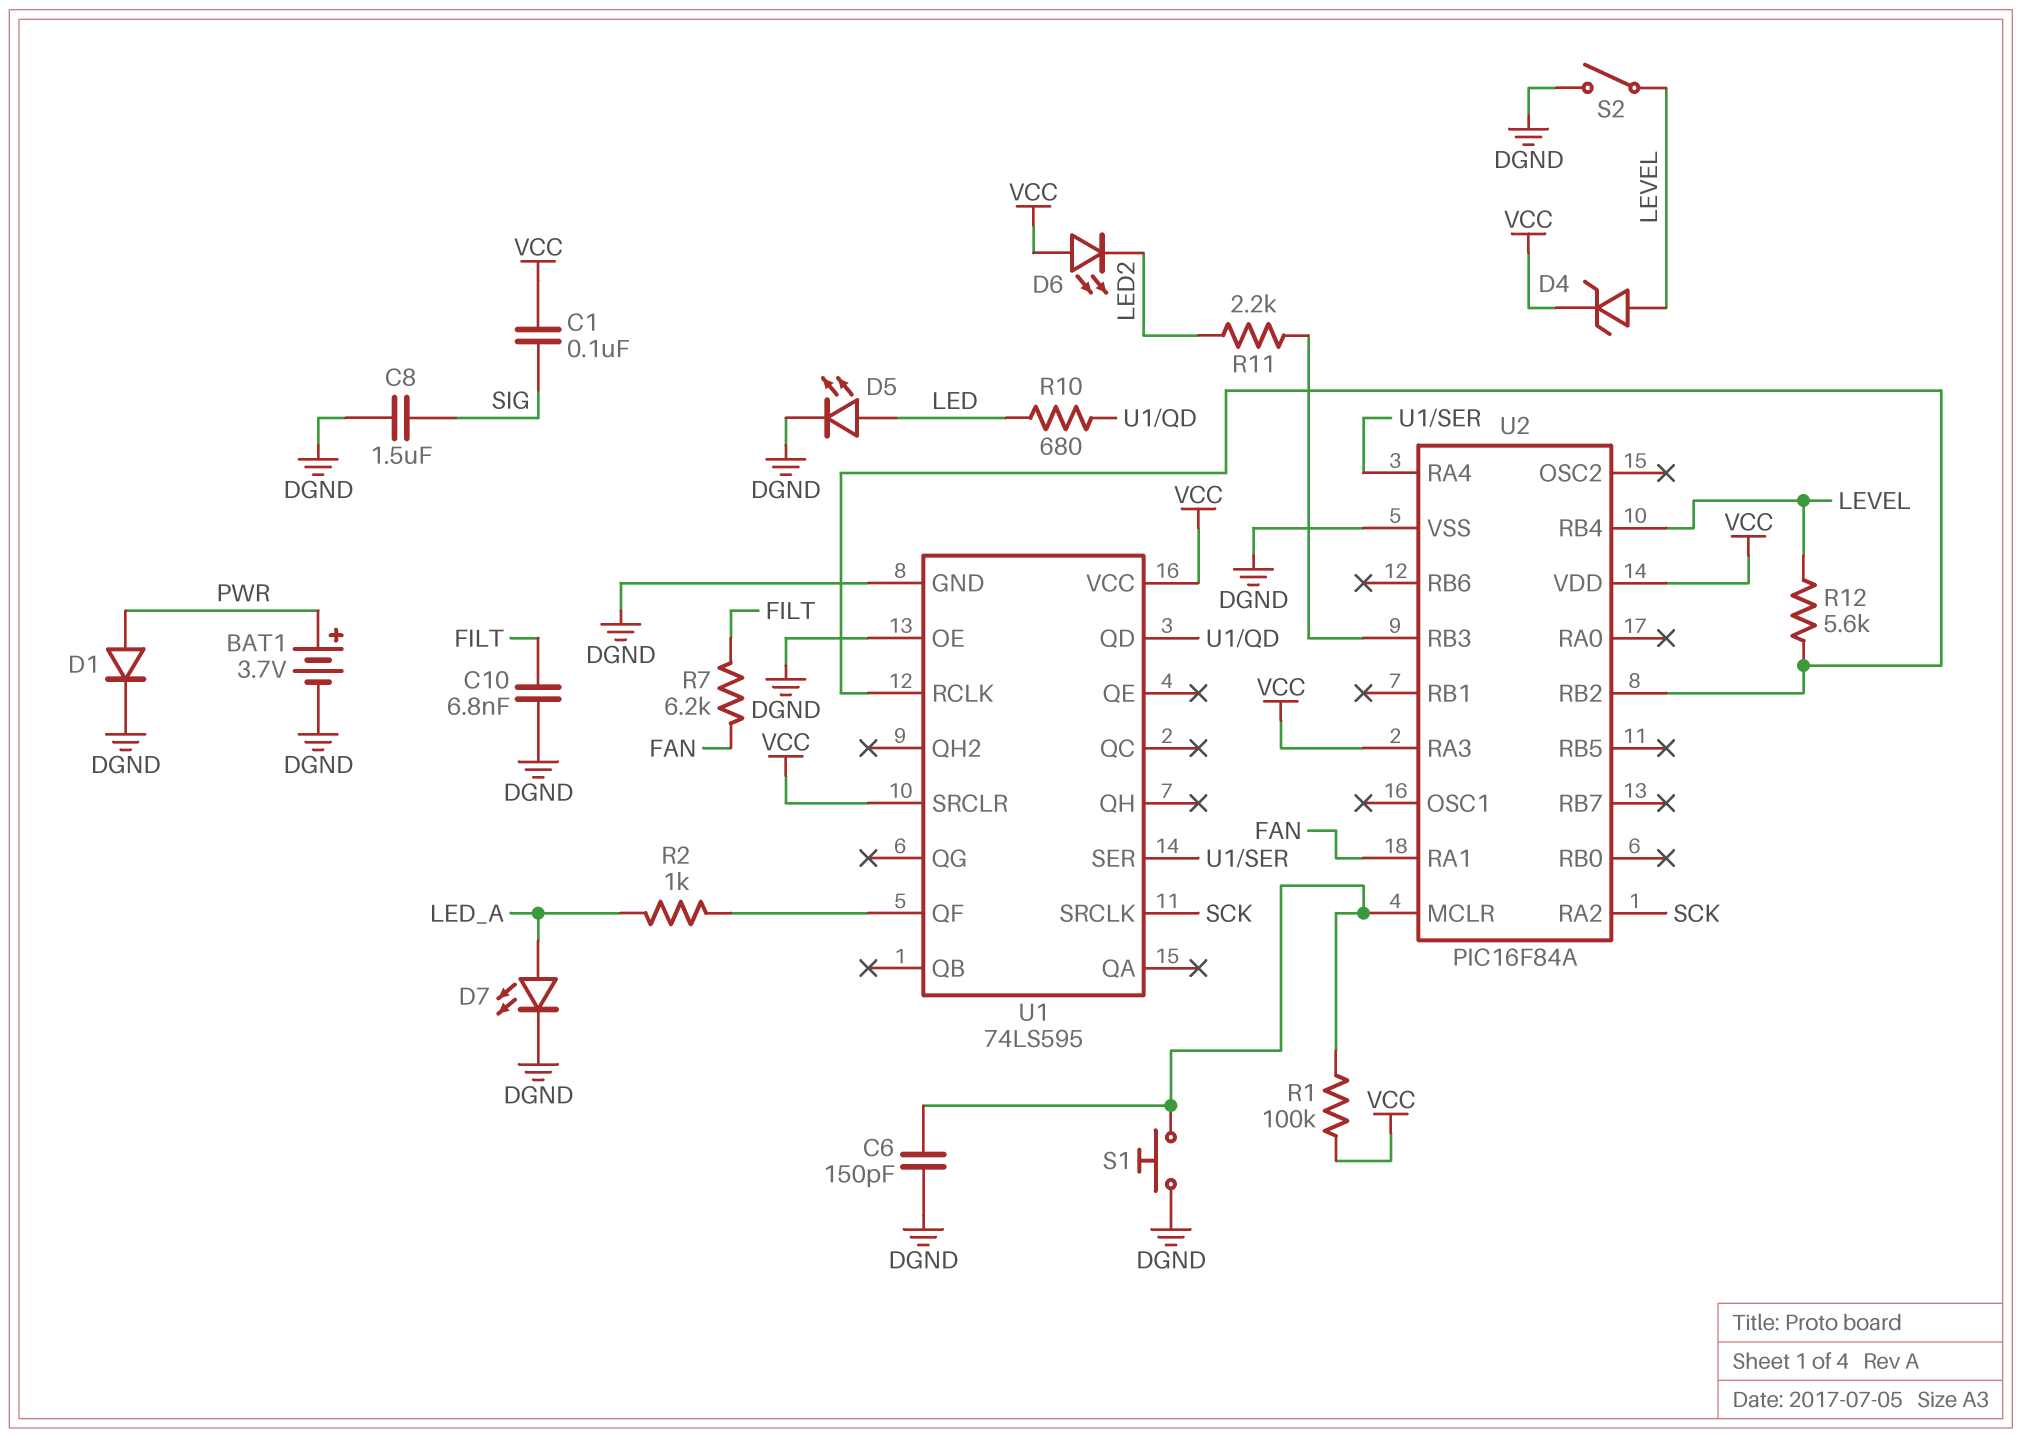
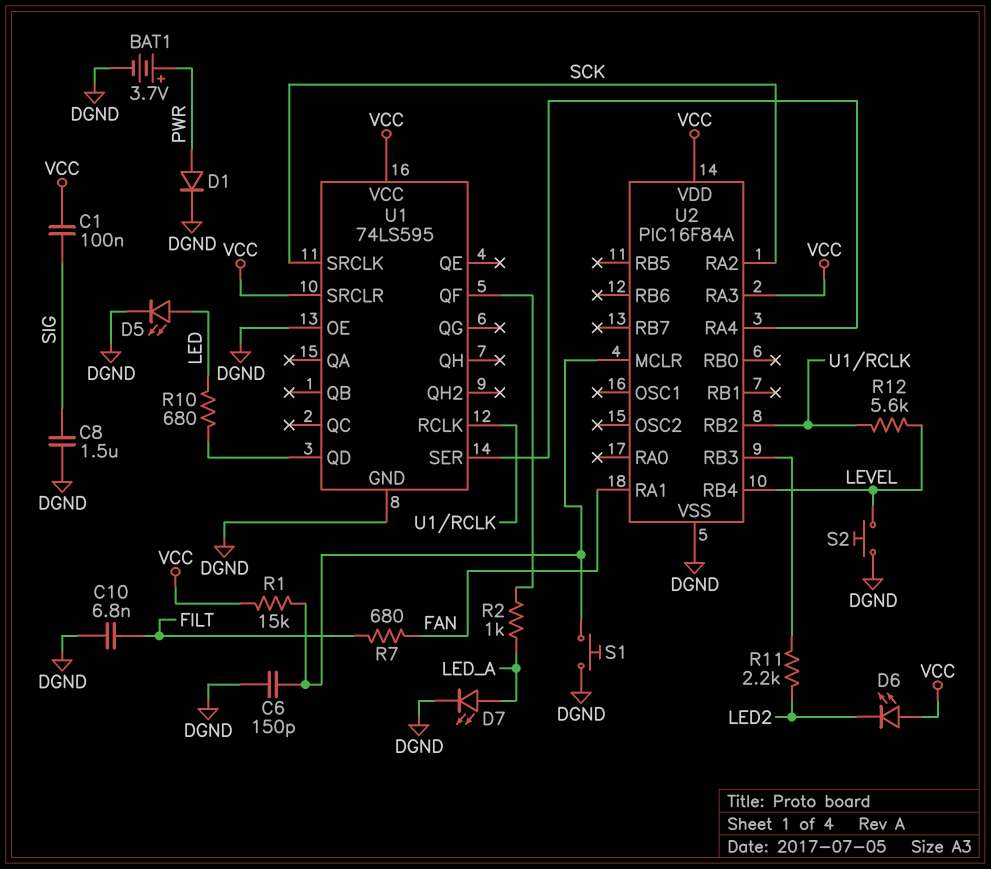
D4: zener (A LEVEL, K VCC) -> none
R1: 100k (U2/MCLR, VCC) -> 15k (U2/MCLR, VCC)
R7: 6.2k (FAN, FILT) -> 680 (FAN, FILT)
S2: switch (DGND, LEVEL) -> button (DGND, LEVEL)

